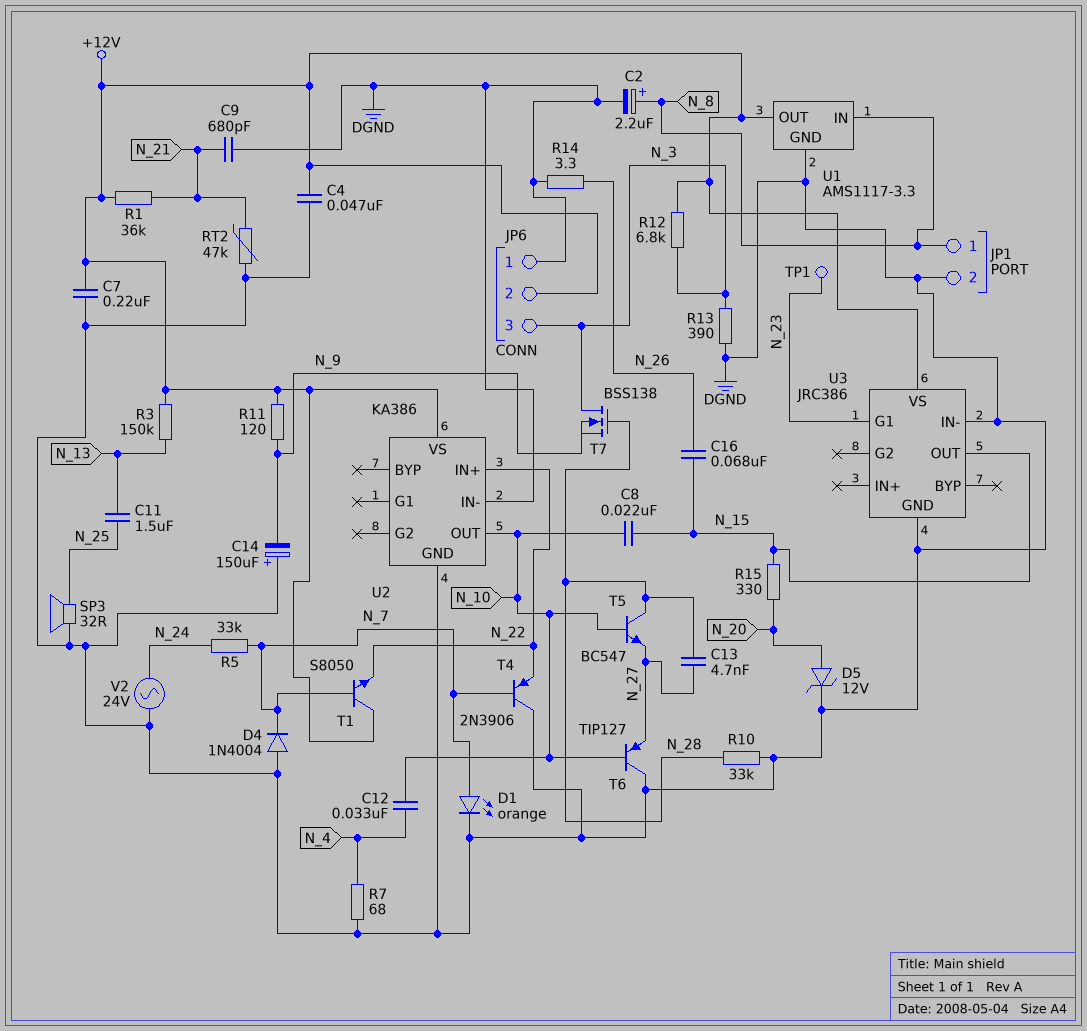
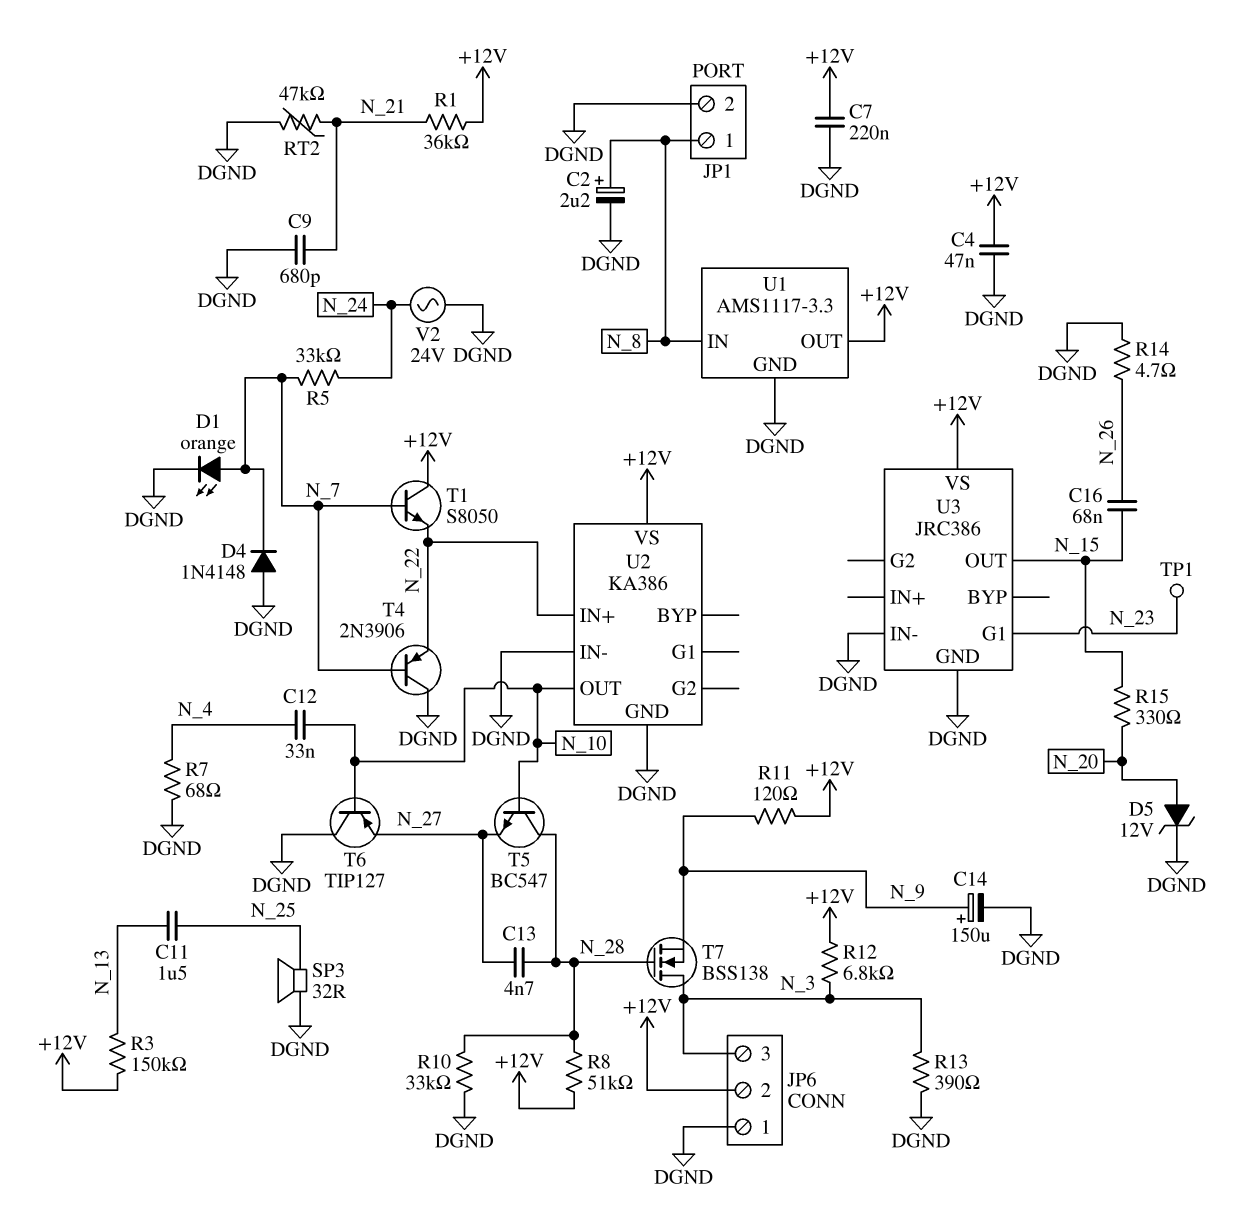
C8: 22nF (N_10, N_15) -> none
C14: 150uF (plus DGND, minus N_9) -> 150uF (plus N_9, minus DGND)
D4: diode 1N4004 (A DGND, K N_7) -> diode 1N4148 (A DGND, K N_7)
R8: none -> 51k (+12V, N_28)
R14: 3.3 (DGND, N_26) -> 4.7 (DGND, N_26)

